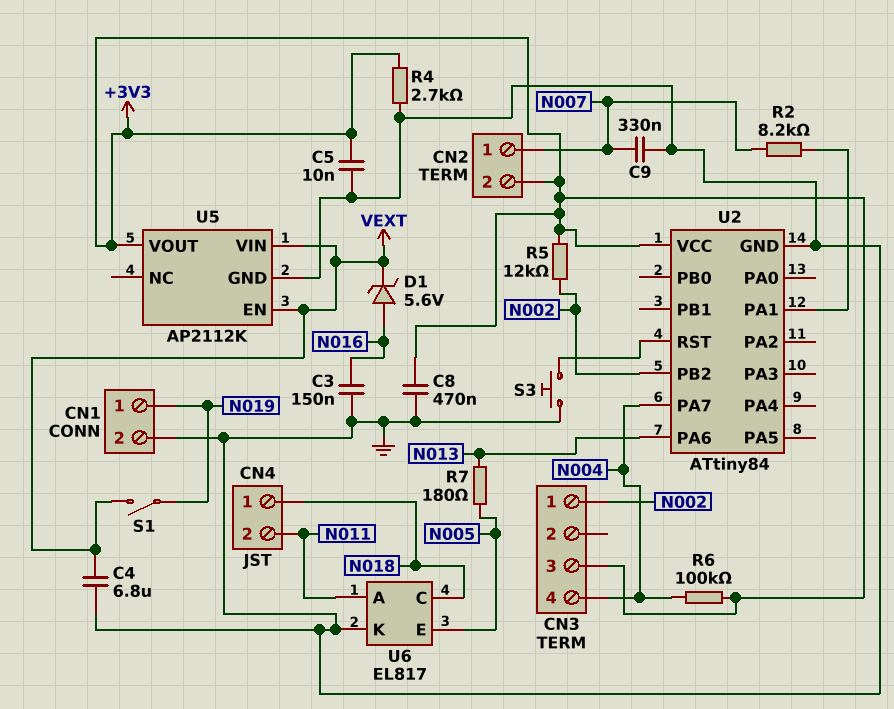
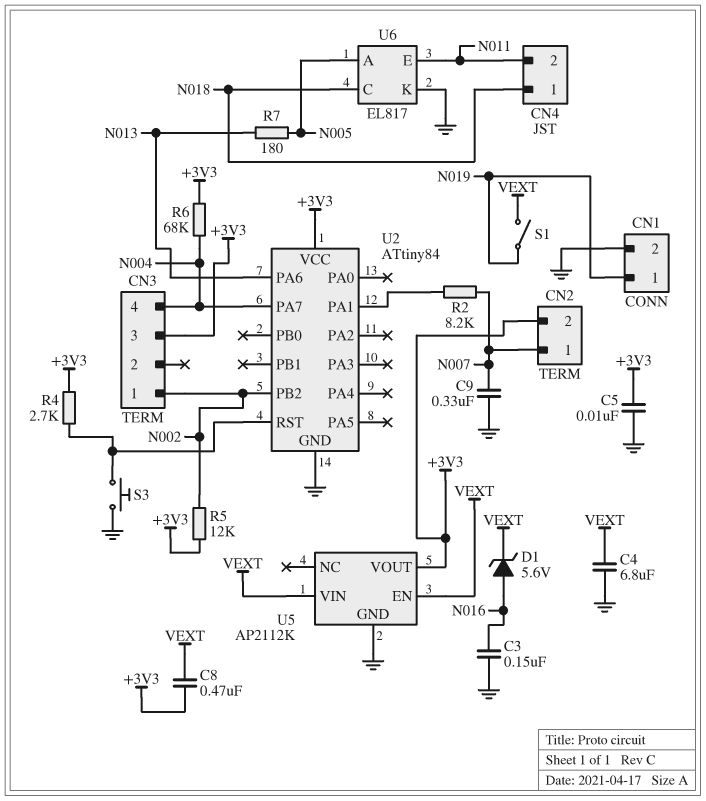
C8: 470nF (+3V3, GND) -> 470nF (+3V3, VEXT)
R4: 2.7k (+3V3, GND) -> 2.7k (+3V3, U2/RST)
R6: 100k (+3V3, N004) -> 68k (+3V3, N004)
U6 pin A: N011 -> N005
U6 pin E: N005 -> N011

